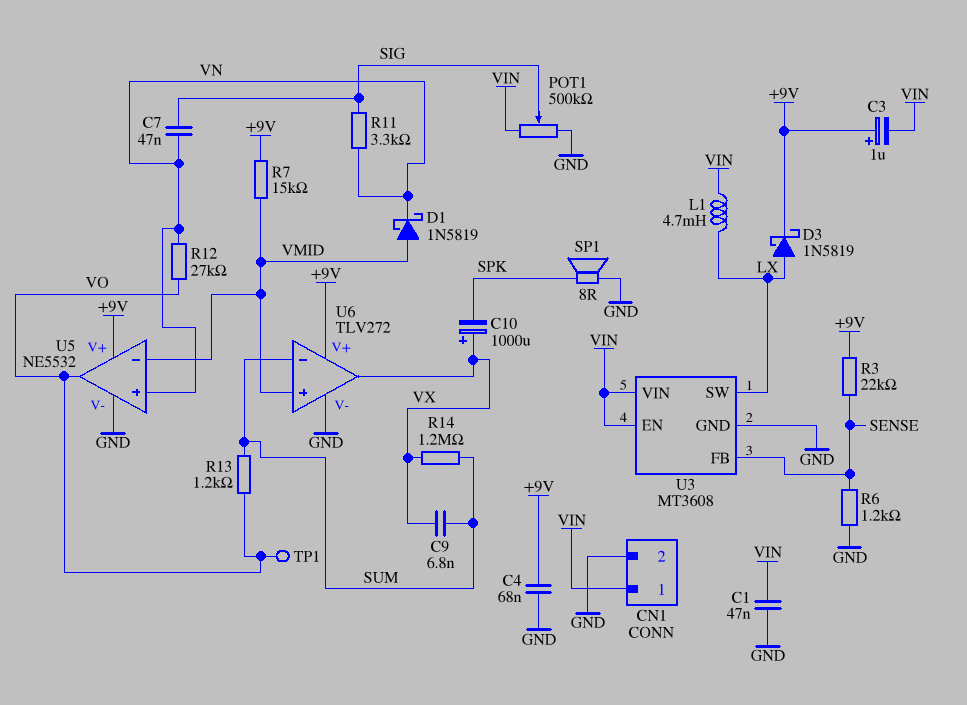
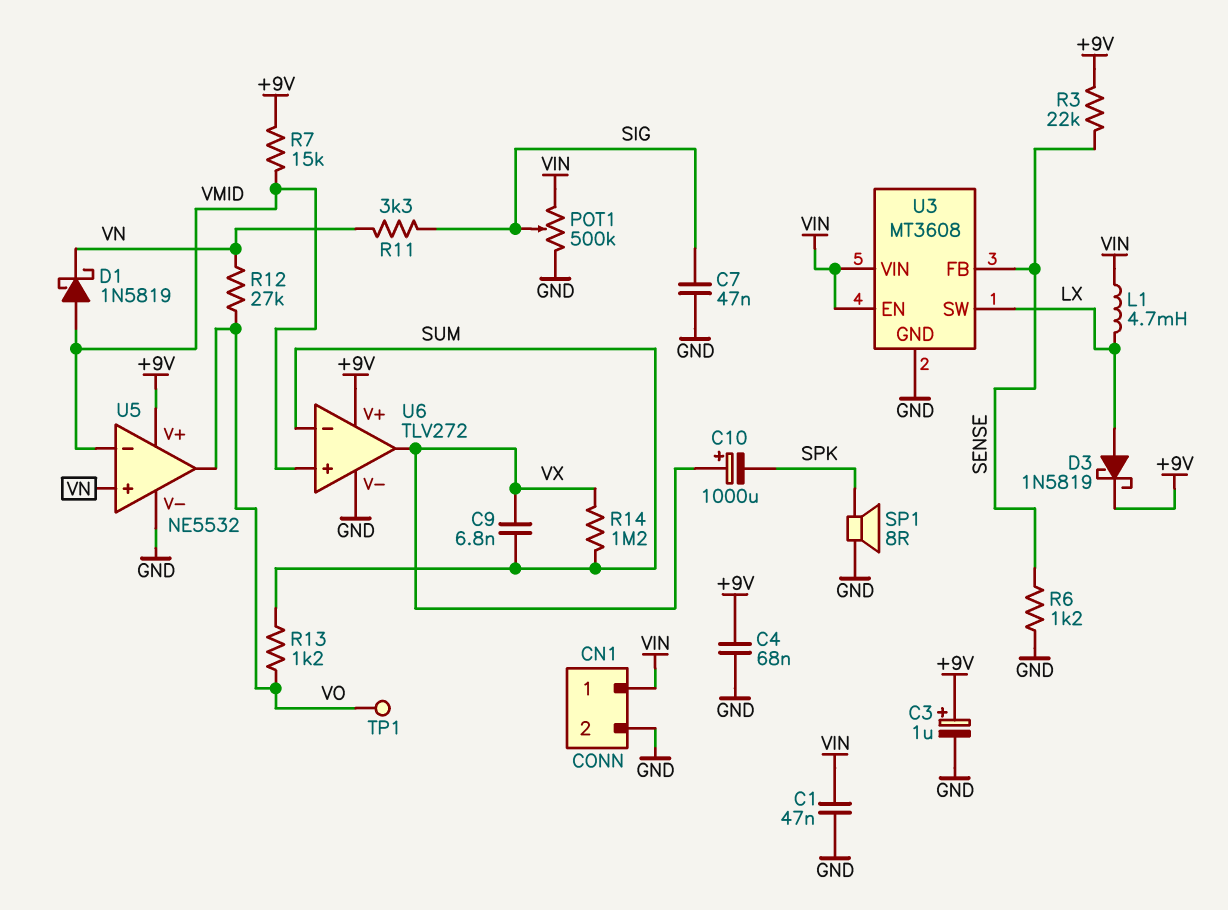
C3: 1uF (plus +9V, minus VIN) -> 1uF (plus +9V, minus GND)
C7: 47nF (SIG, VN) -> 47nF (GND, SIG)

